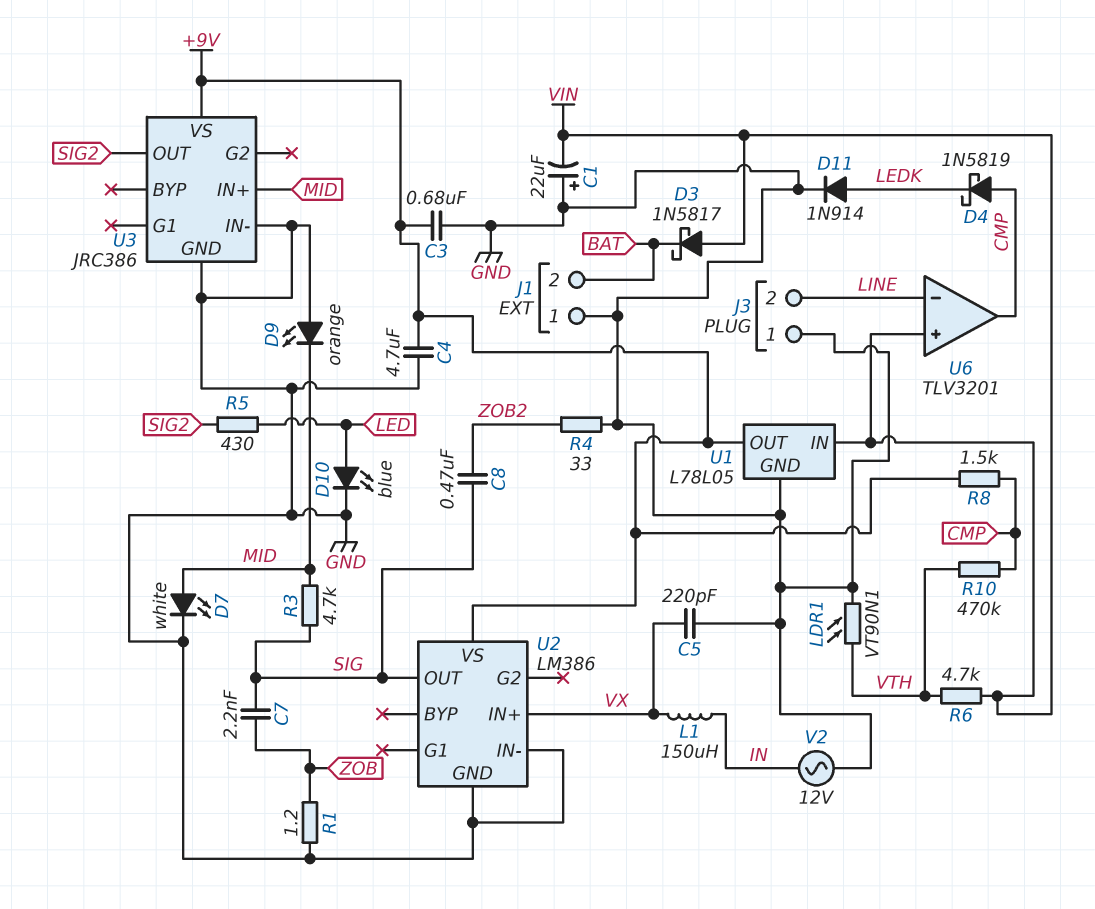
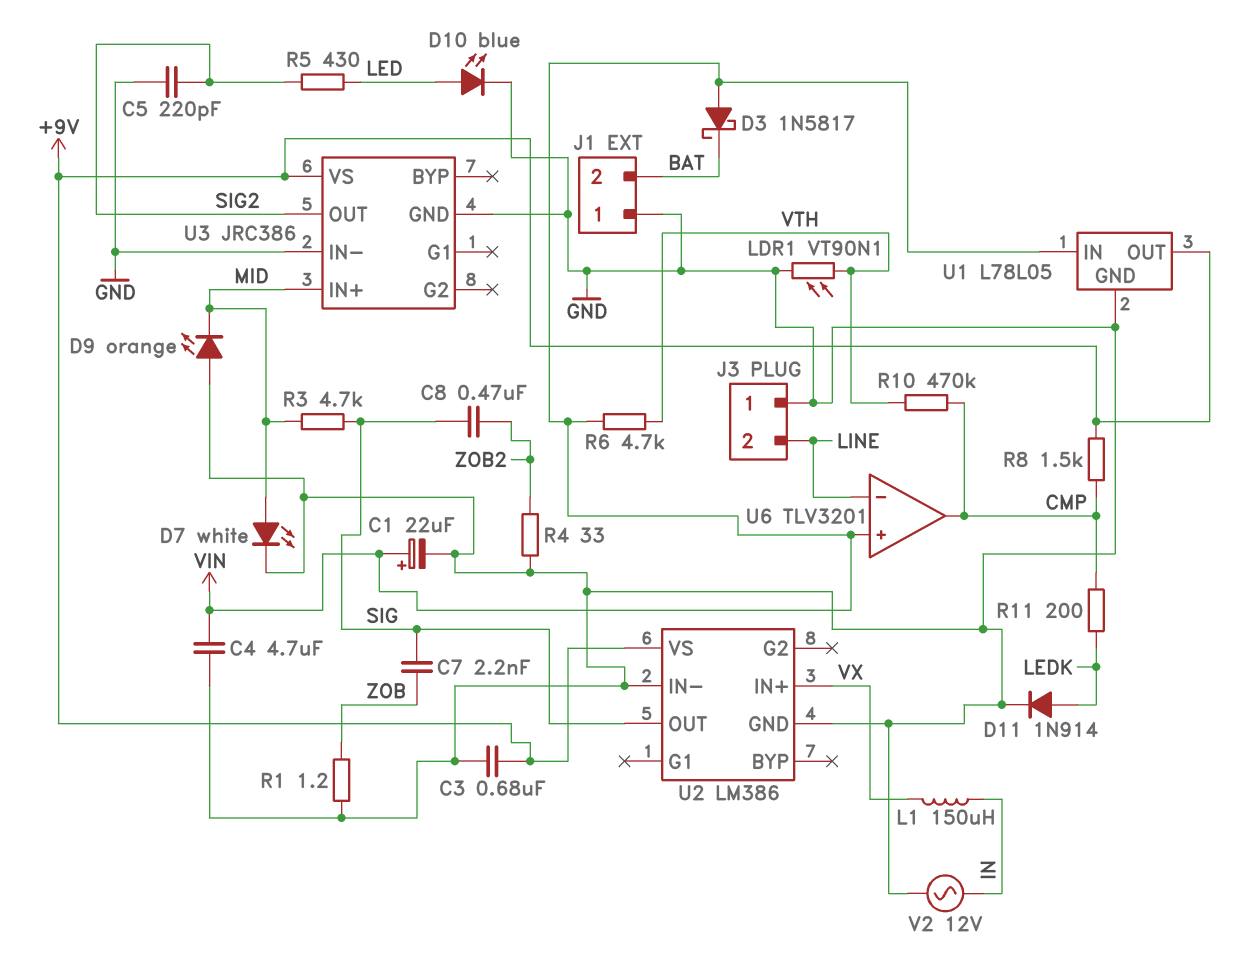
C1: 22uF (plus GND, minus VIN) -> 22uF (plus VIN, minus GND)
C4: 4.7uF (+9V, GND) -> 4.7uF (GND, VIN)
C5: 220pF (GND, VX) -> 220pF (GND, SIG2)
D4: schottky 1N5819 (A CMP, K LEDK) -> none
R11: none -> 200 (CMP, LEDK)

